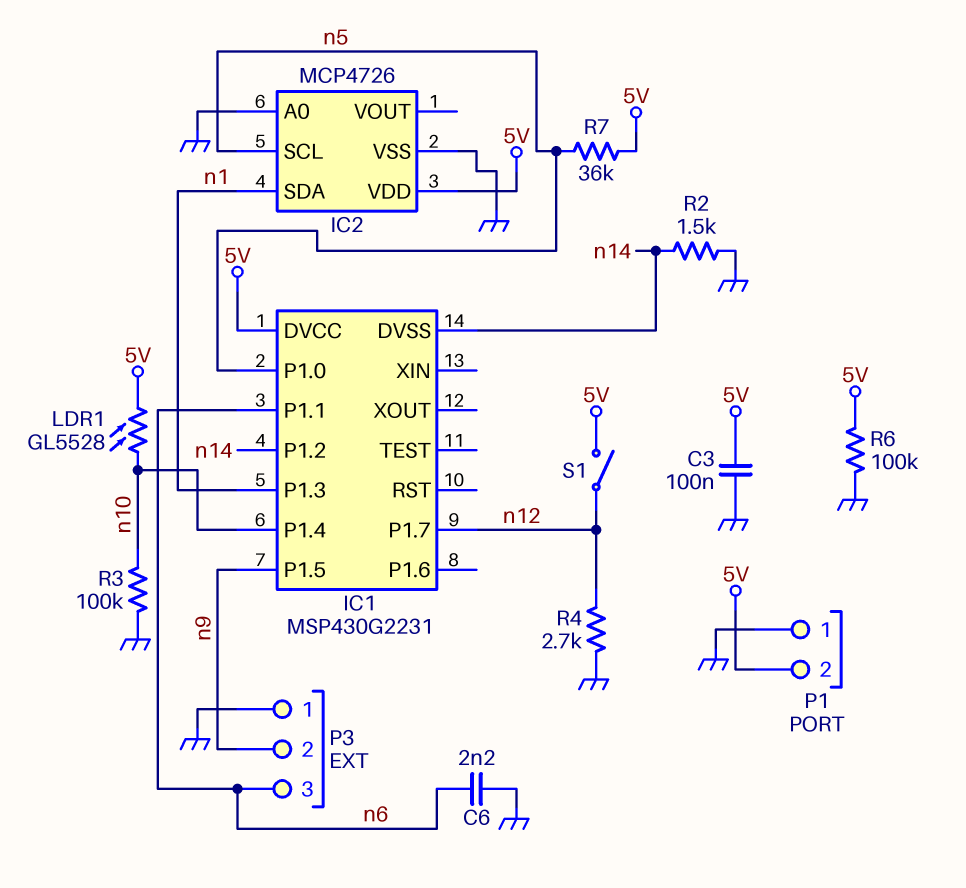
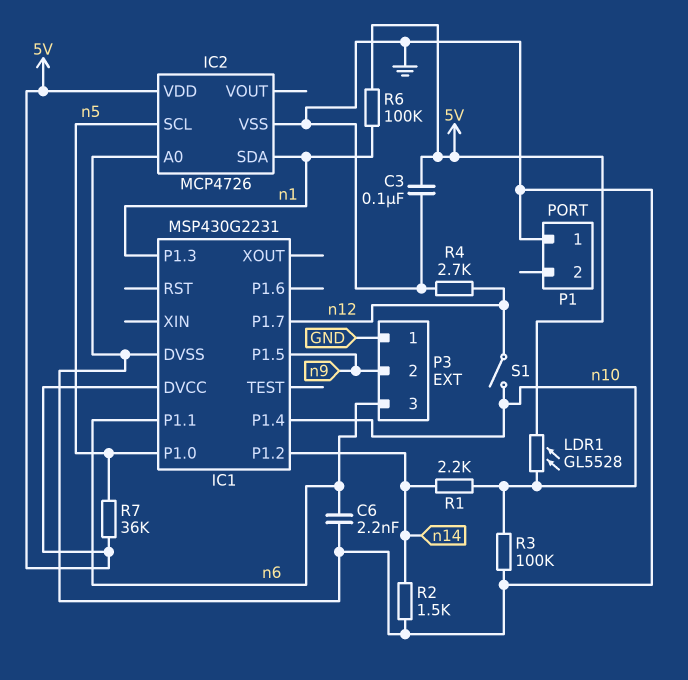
IC1 pin DVSS: n14 -> GND
P1 pin 2: 5V -> none
R1: none -> 2.2k (n10, n14)
R6: 100k (5V, GND) -> 100k (5V, n1)
S1: switch (5V, n12) -> switch (n10, n12)

